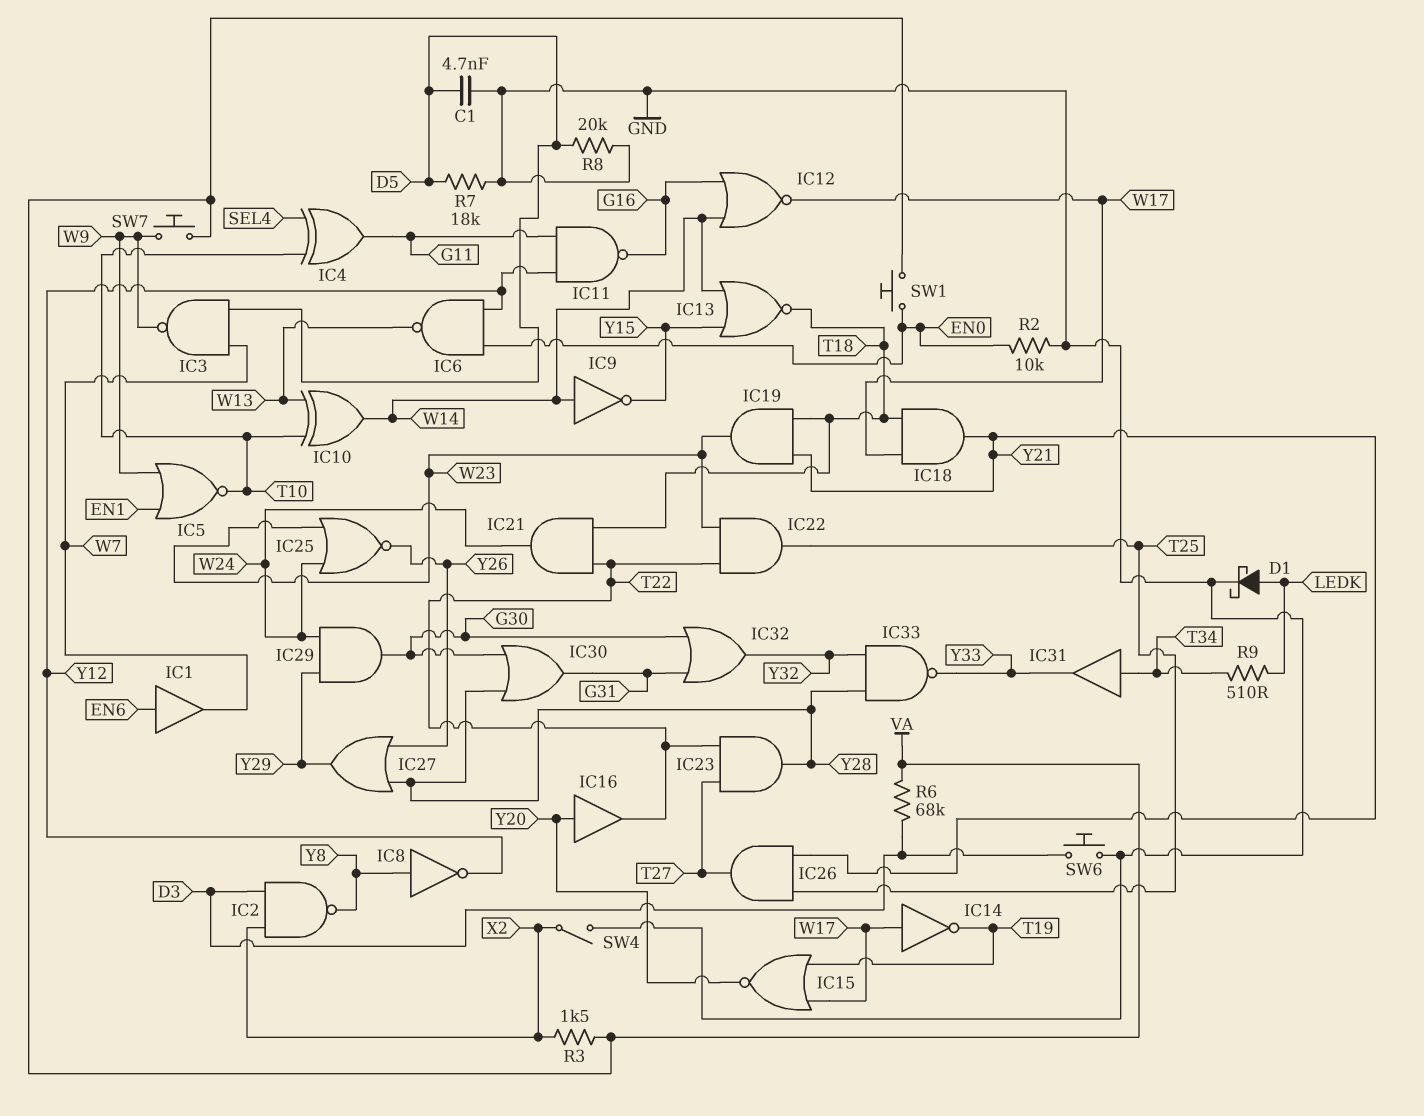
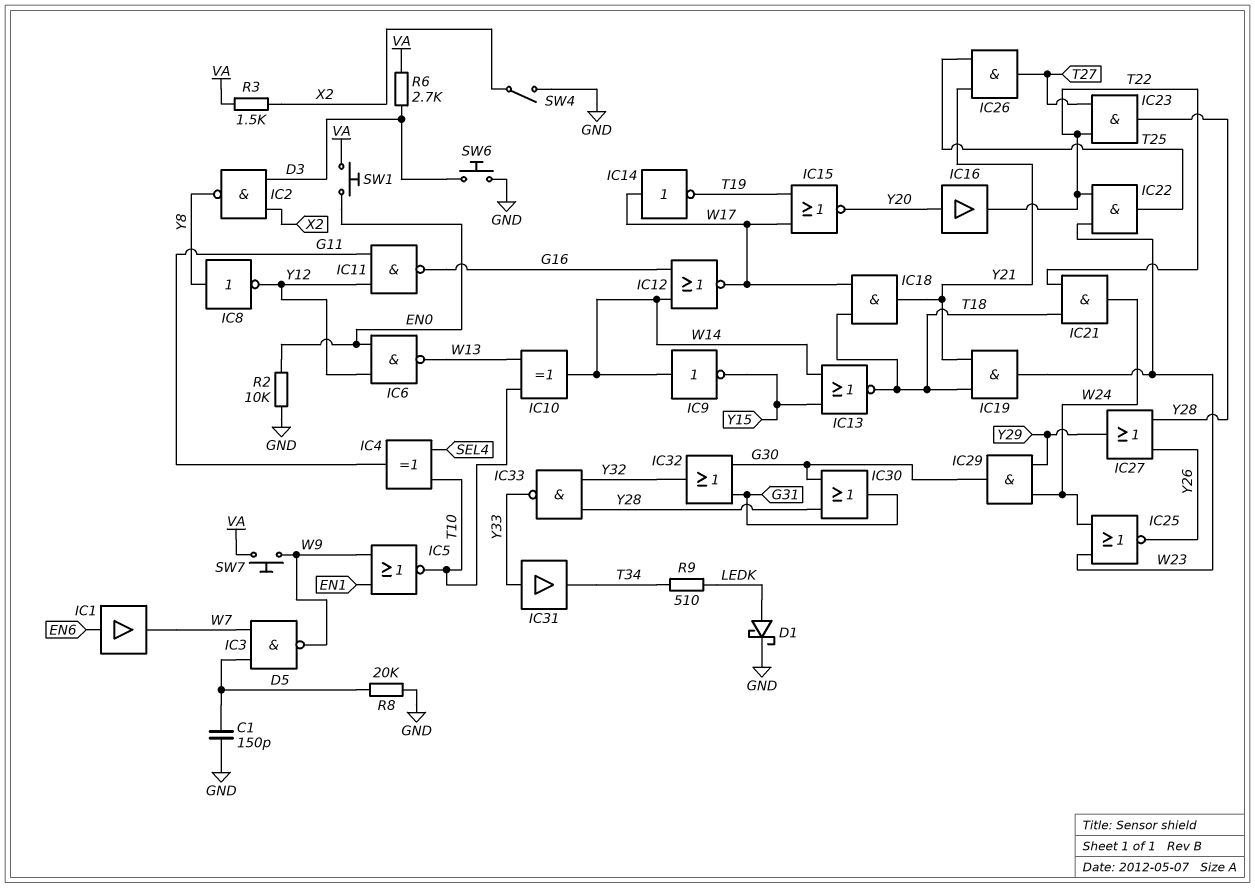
C1: 4.7nF (D5, GND) -> 150pF (D5, GND)
IC31: buffer (in T34, out Y33) -> buffer (in Y33, out T34)
R6: 68k (D3, VA) -> 2.7k (D3, VA)
R7: 18k (D5, GND) -> none

